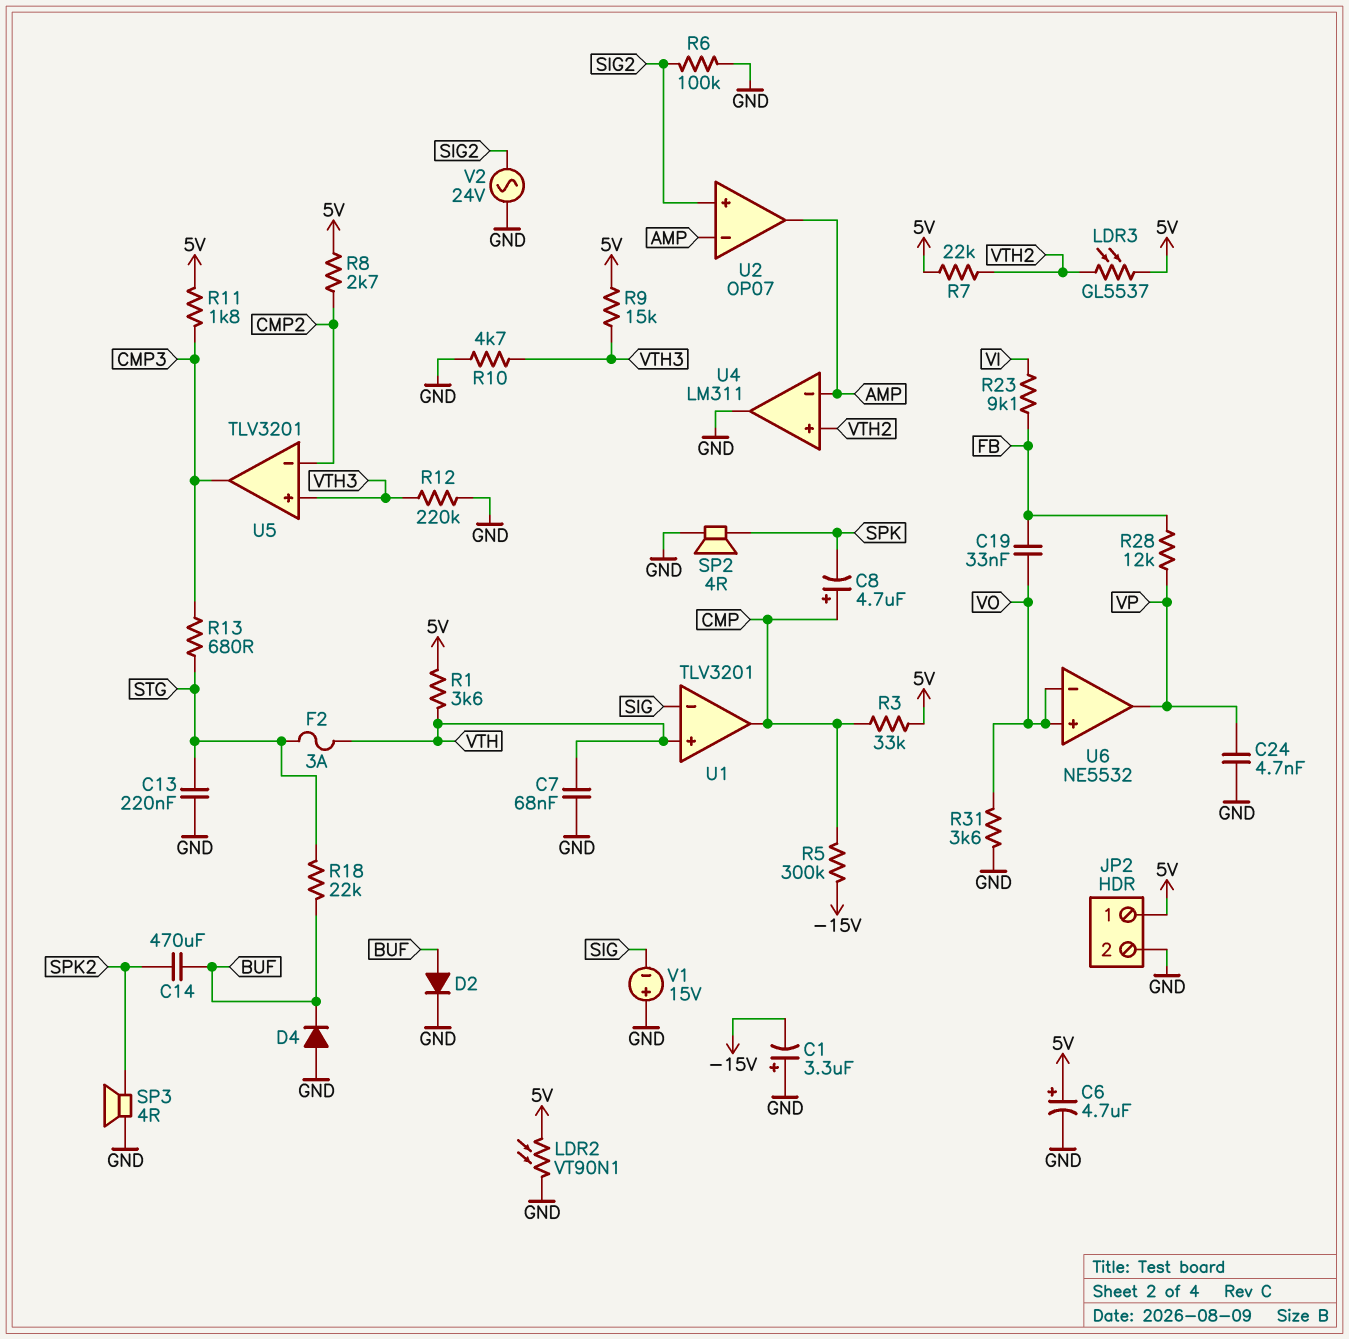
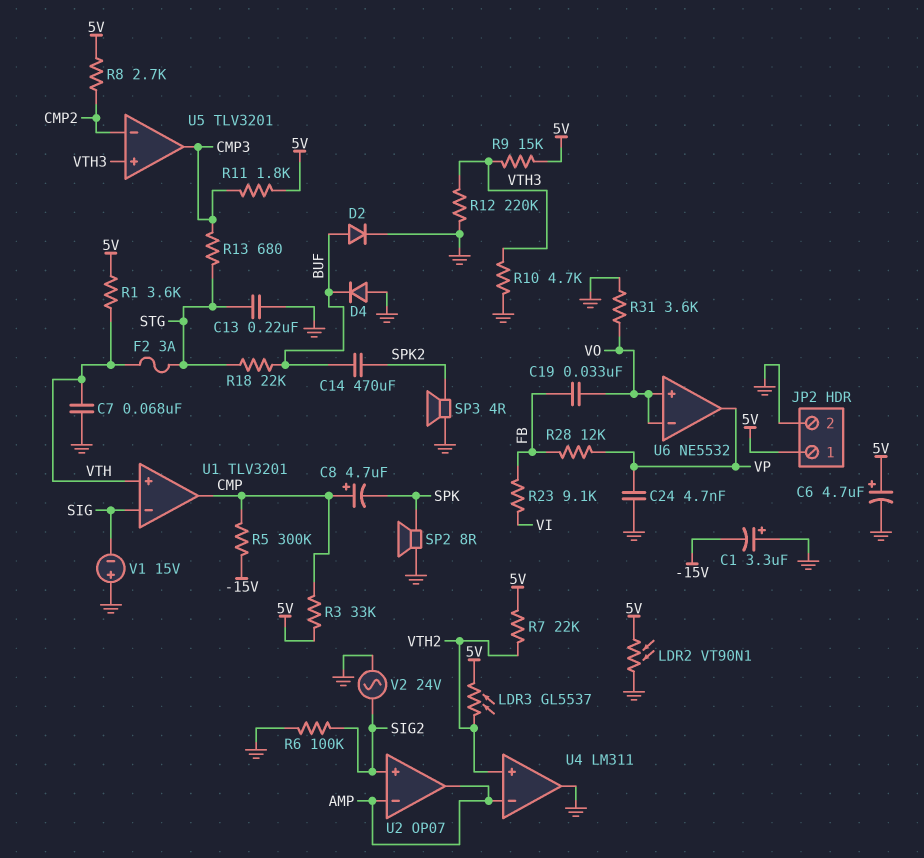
SP2: speaker 4R (GND, SPK) -> speaker 8R (GND, SPK)

